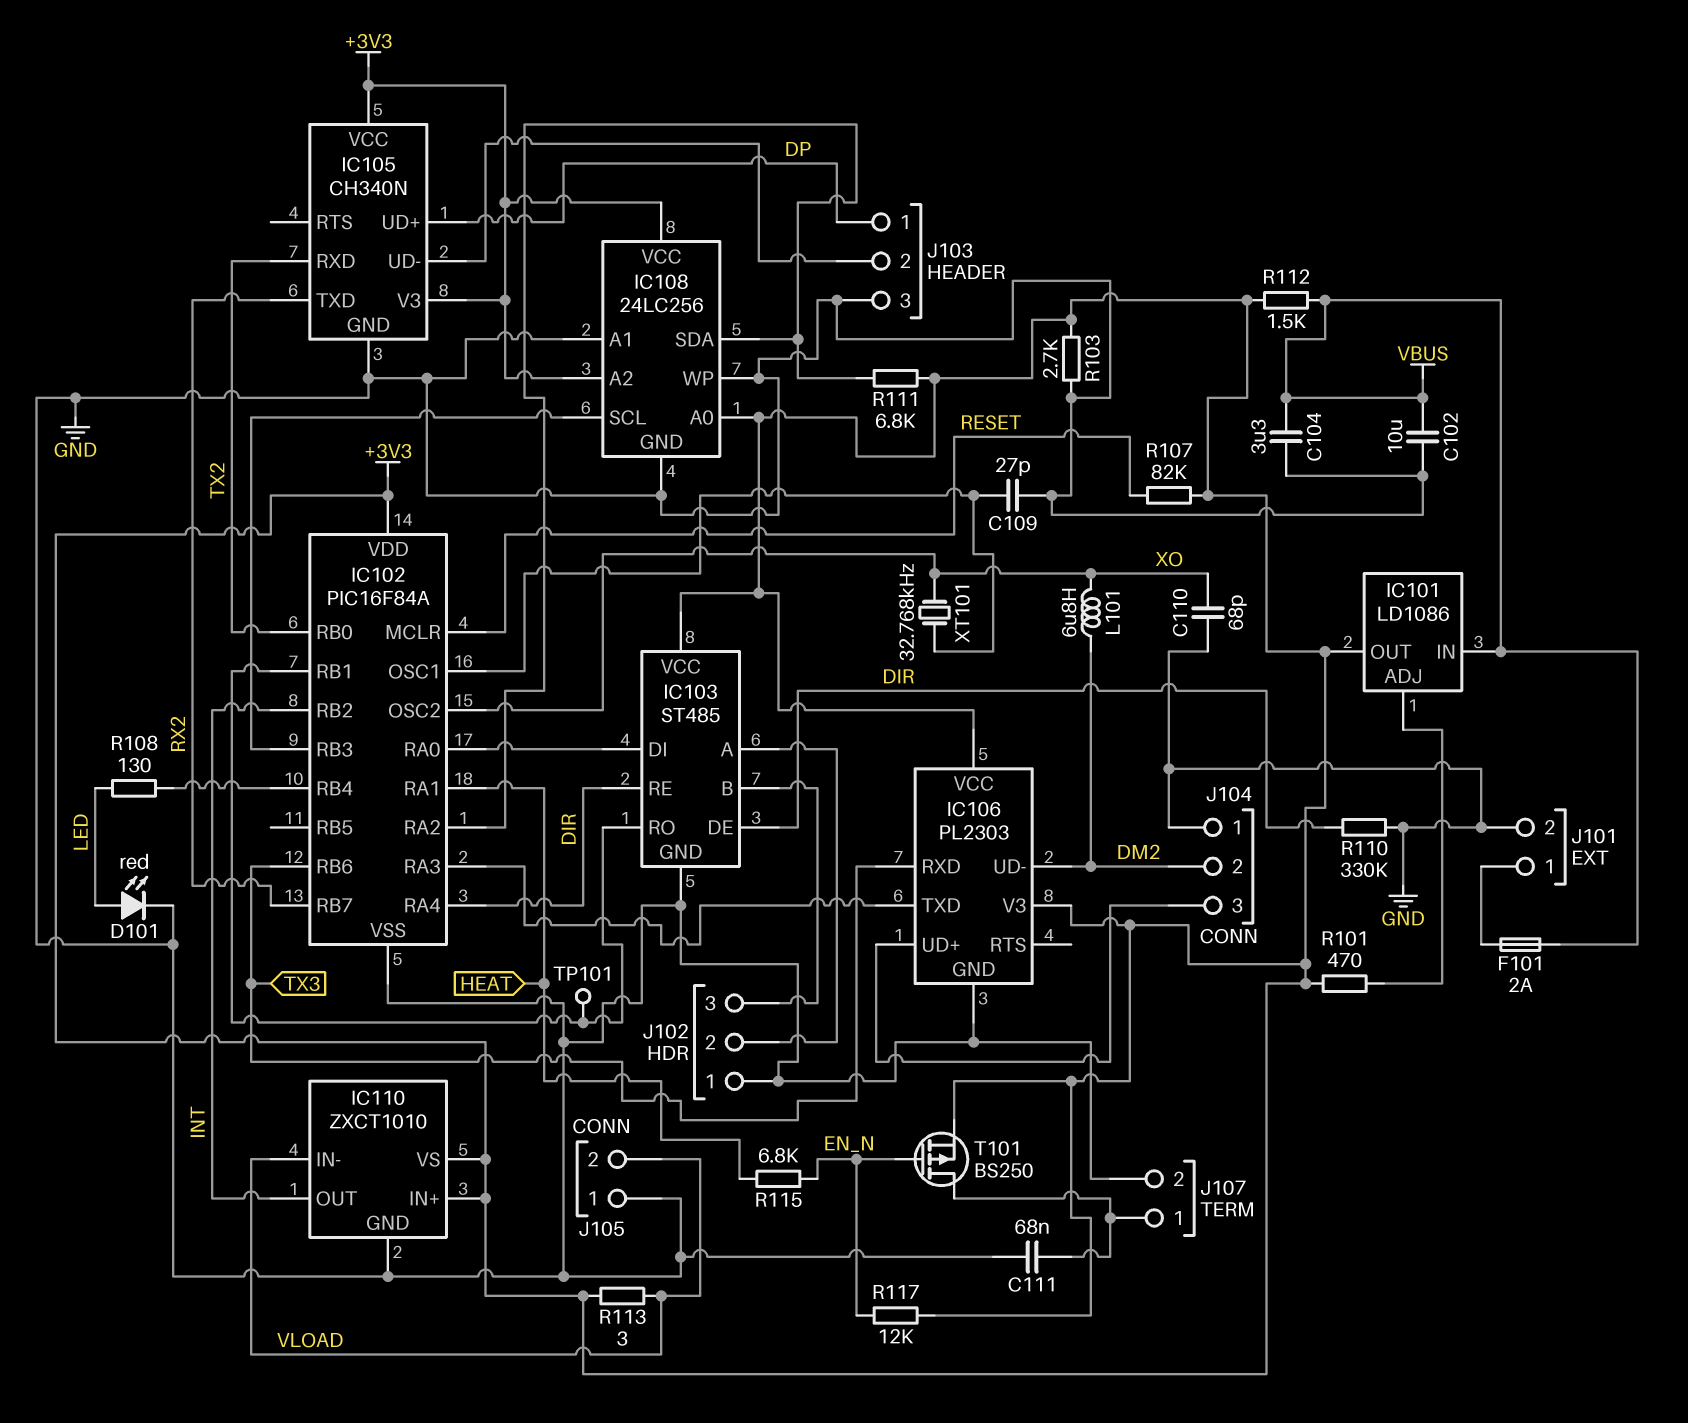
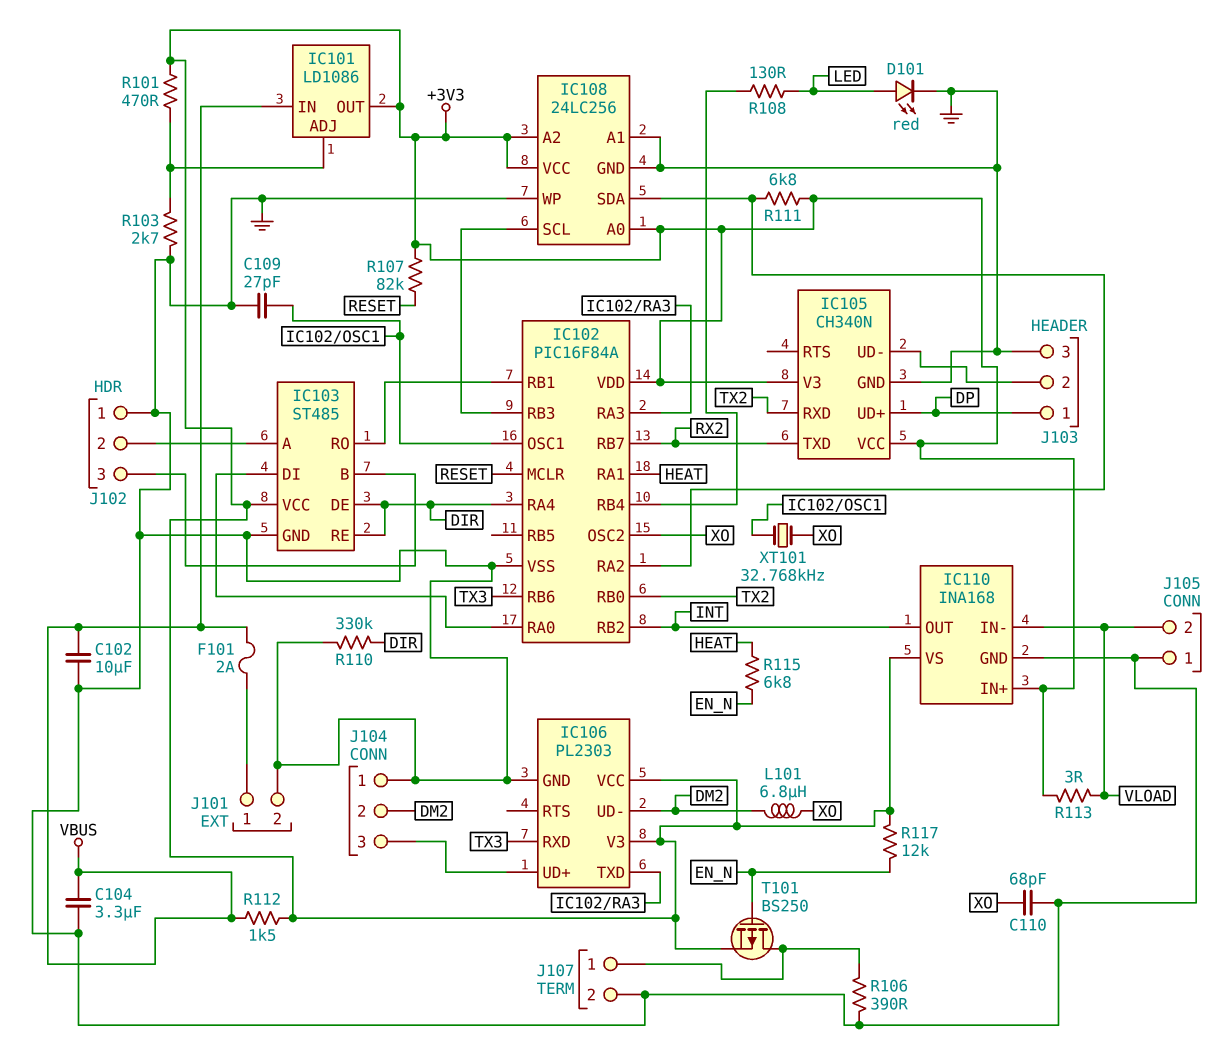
C111: 68nF (GND, J107/1) -> none
IC110: ZXCT1010 -> INA168
R103: 2.7k (+3V3, GND) -> 2.7k (GND, IC101/ADJ)
R106: none -> 390 (GND, J107/1)
TP101: test point (IC102/RB1) -> none

